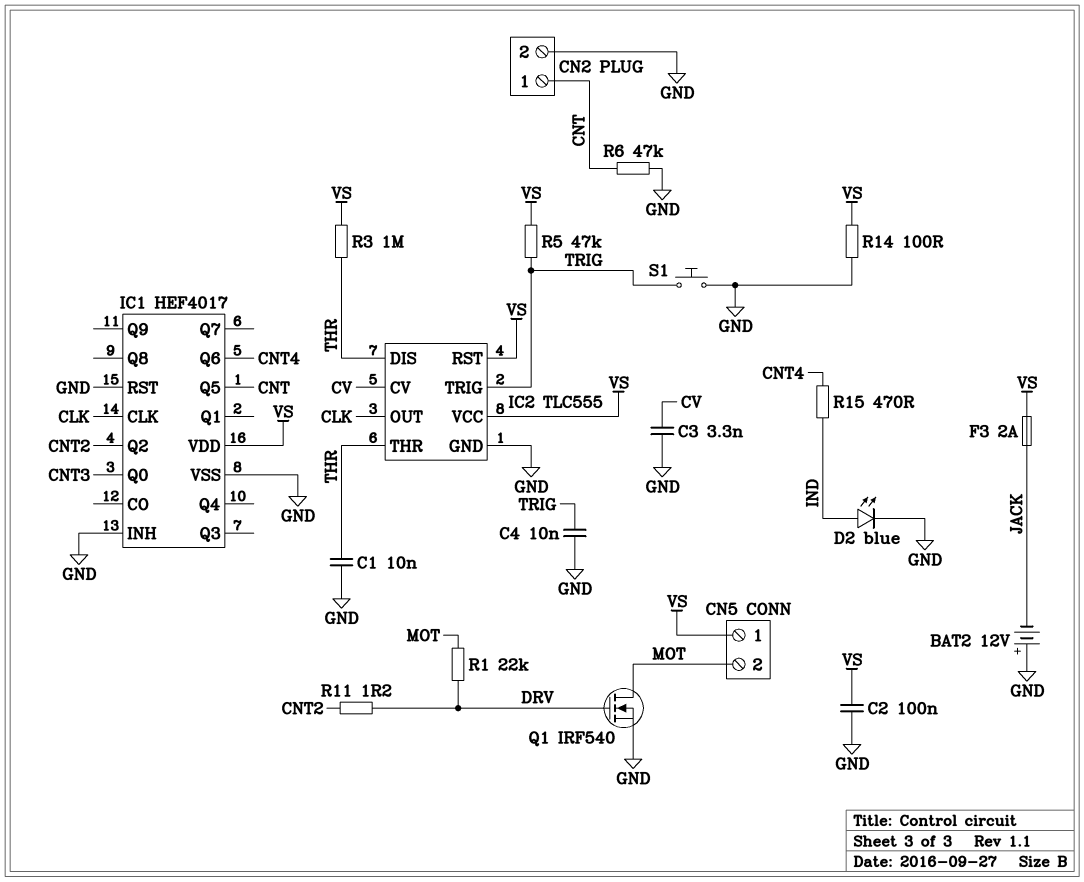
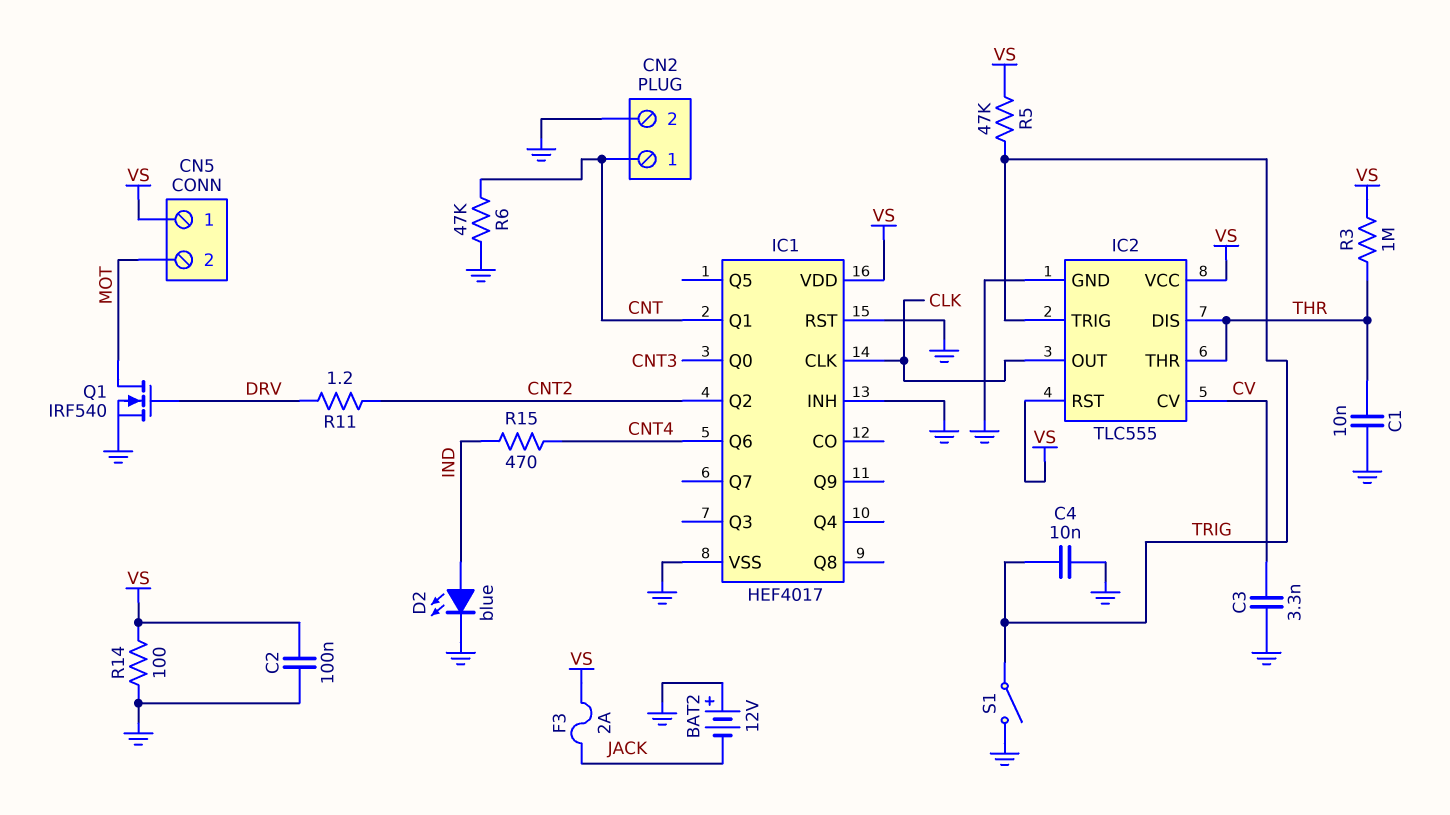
IC1 pin Q1: none -> CNT
IC1 pin Q5: CNT -> none
R1: 22k (DRV, MOT) -> none
S1: button (GND, TRIG) -> switch (GND, TRIG)

